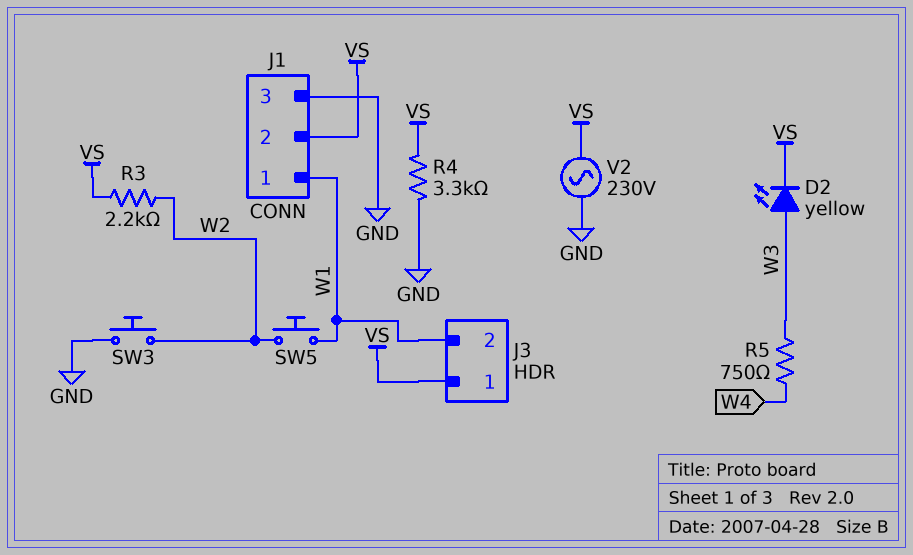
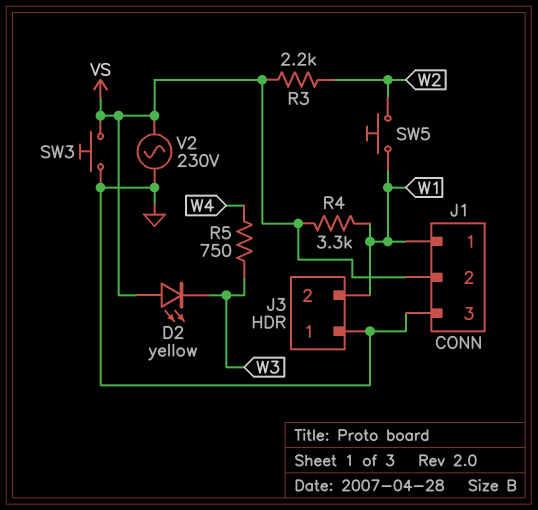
D2: LED yellow (A W3, K VS) -> LED yellow (A VS, K W3)
J3 pin 1: VS -> GND
R4: 3.3k (GND, VS) -> 3.3k (VS, W1)
SW3: button (GND, W2) -> button (GND, VS)

